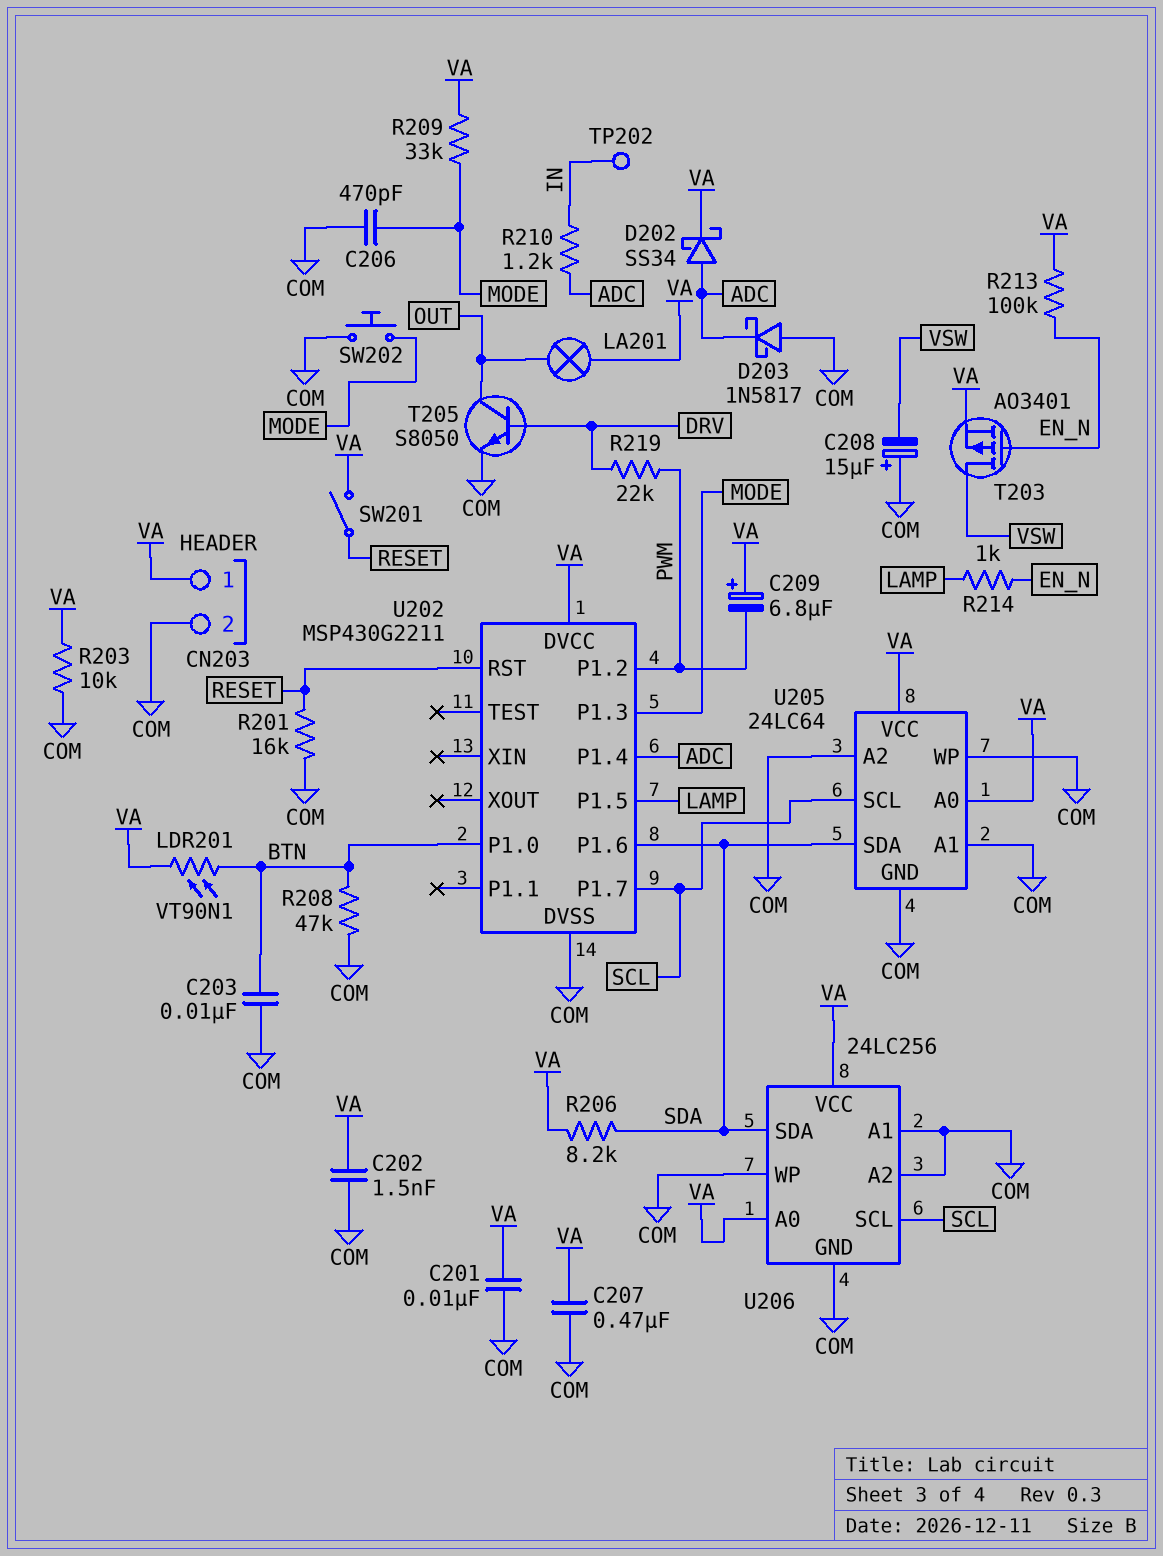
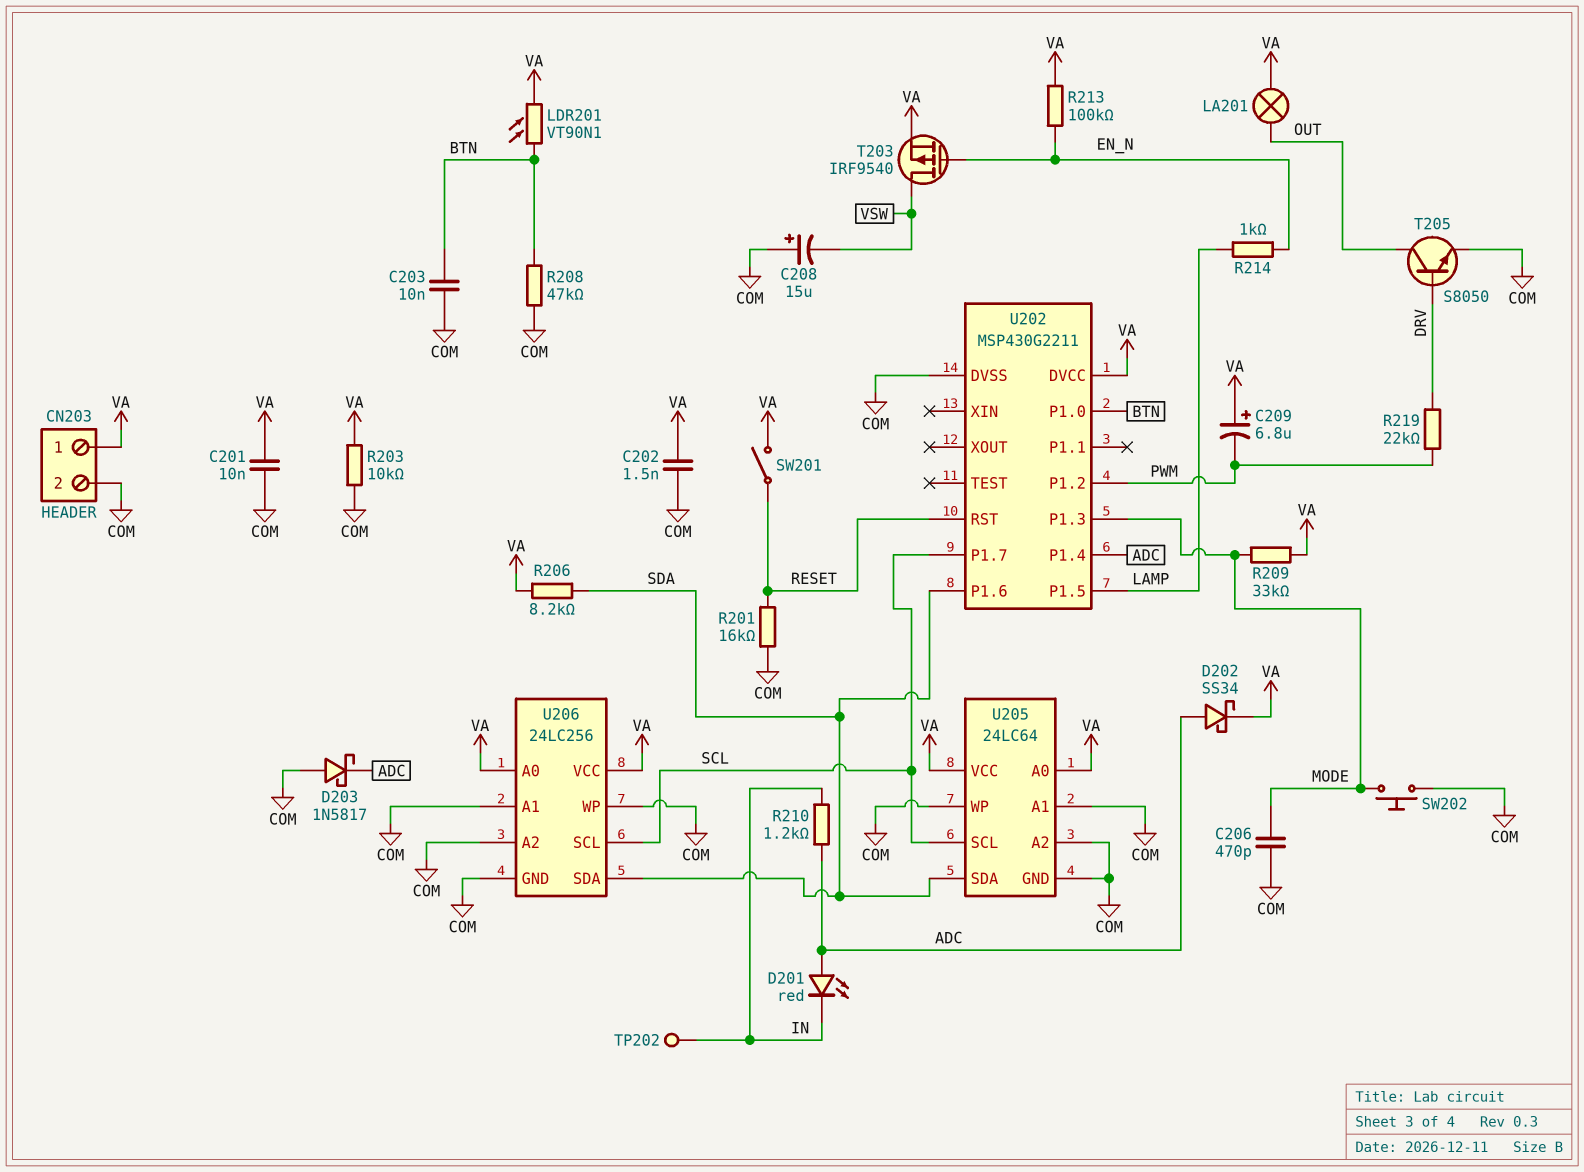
C207: 470nF (COM, VA) -> none
D201: none -> LED red (A ADC, K IN)
T203: PMOS AO3401 (G EN_N, D VSW, S VA) -> PMOS IRF9540 (G EN_N, D VSW, S VA)

